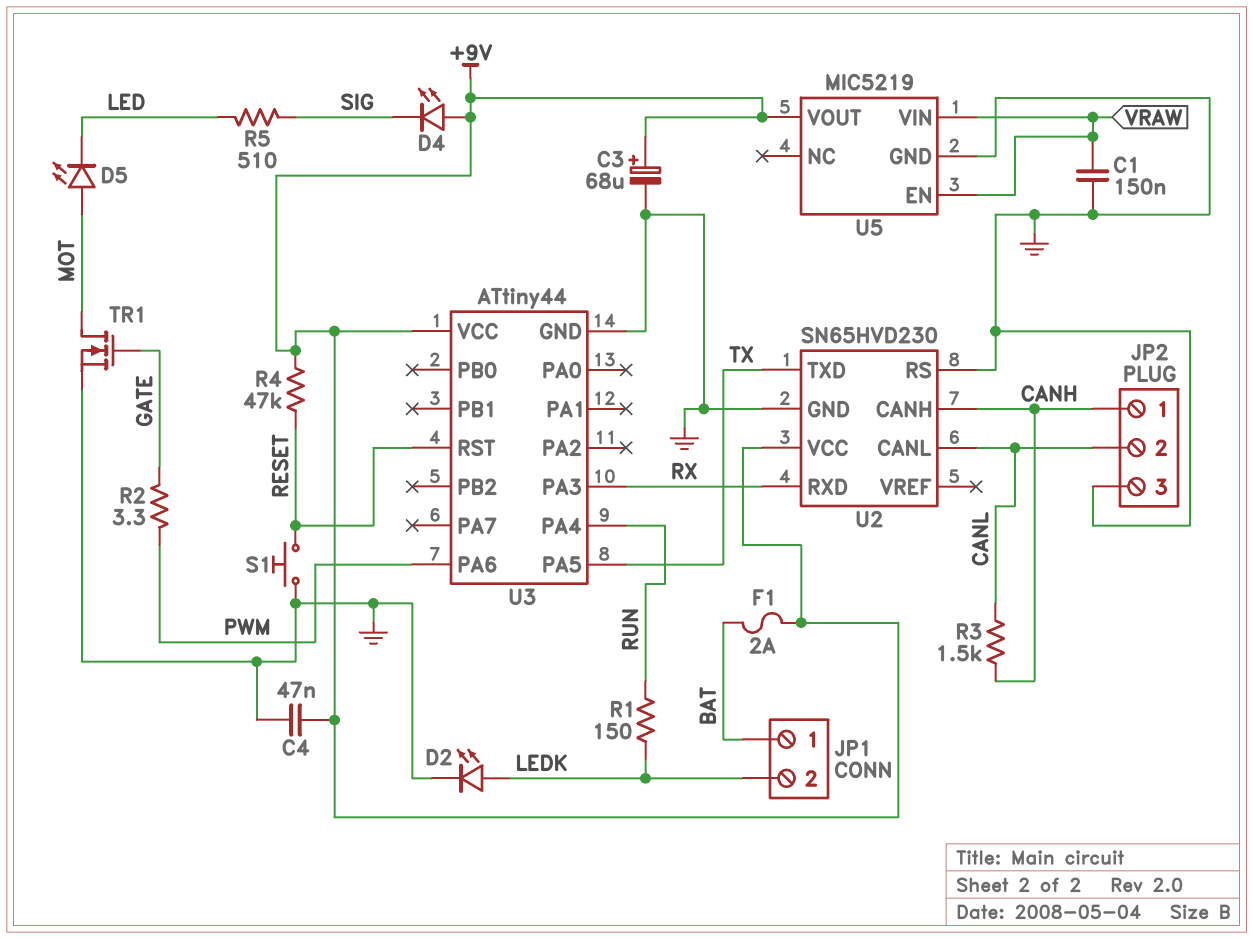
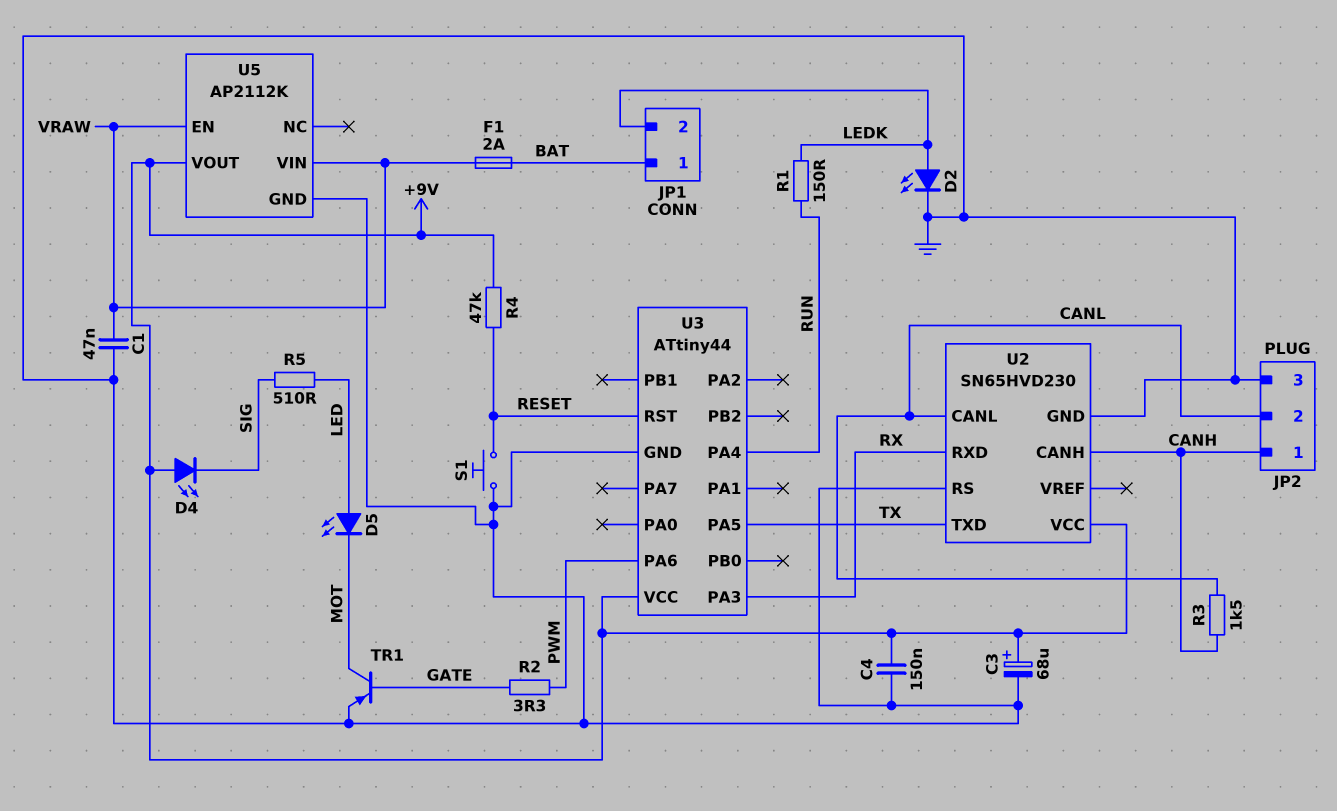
C1: 150nF (GND, VRAW) -> 47nF (GND, VRAW)
C4: 47nF (+9V, GND) -> 150nF (+9V, GND)
D5: LED (A MOT, K LED) -> LED (A LED, K MOT)
F1: 2A (+9V, BAT) -> 2A (BAT, VRAW)
TR1: NMOS (G GATE, D MOT, S GND) -> PNP (B GATE, C MOT, E GND)
U5: MIC5219 -> AP2112K

